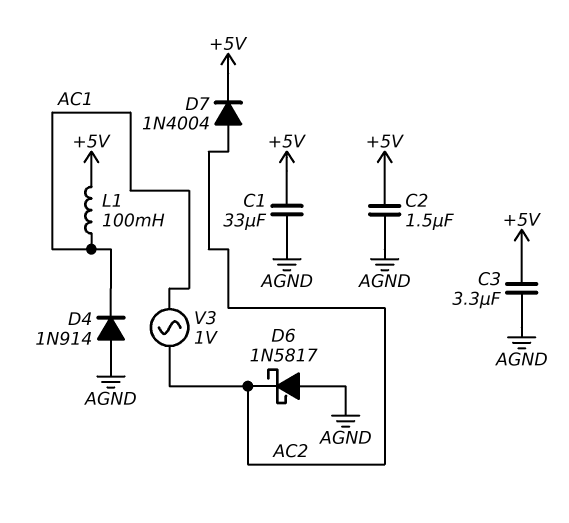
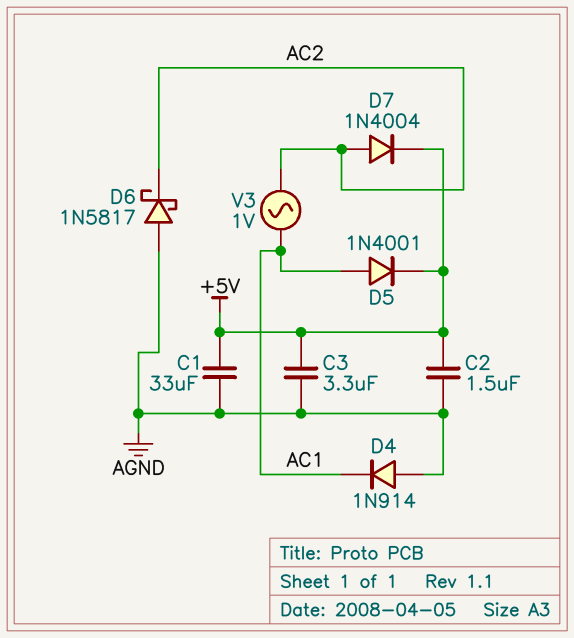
D5: none -> diode 1N4001 (A AC1, K +5V)
L1: 100mH (+5V, AC1) -> none

